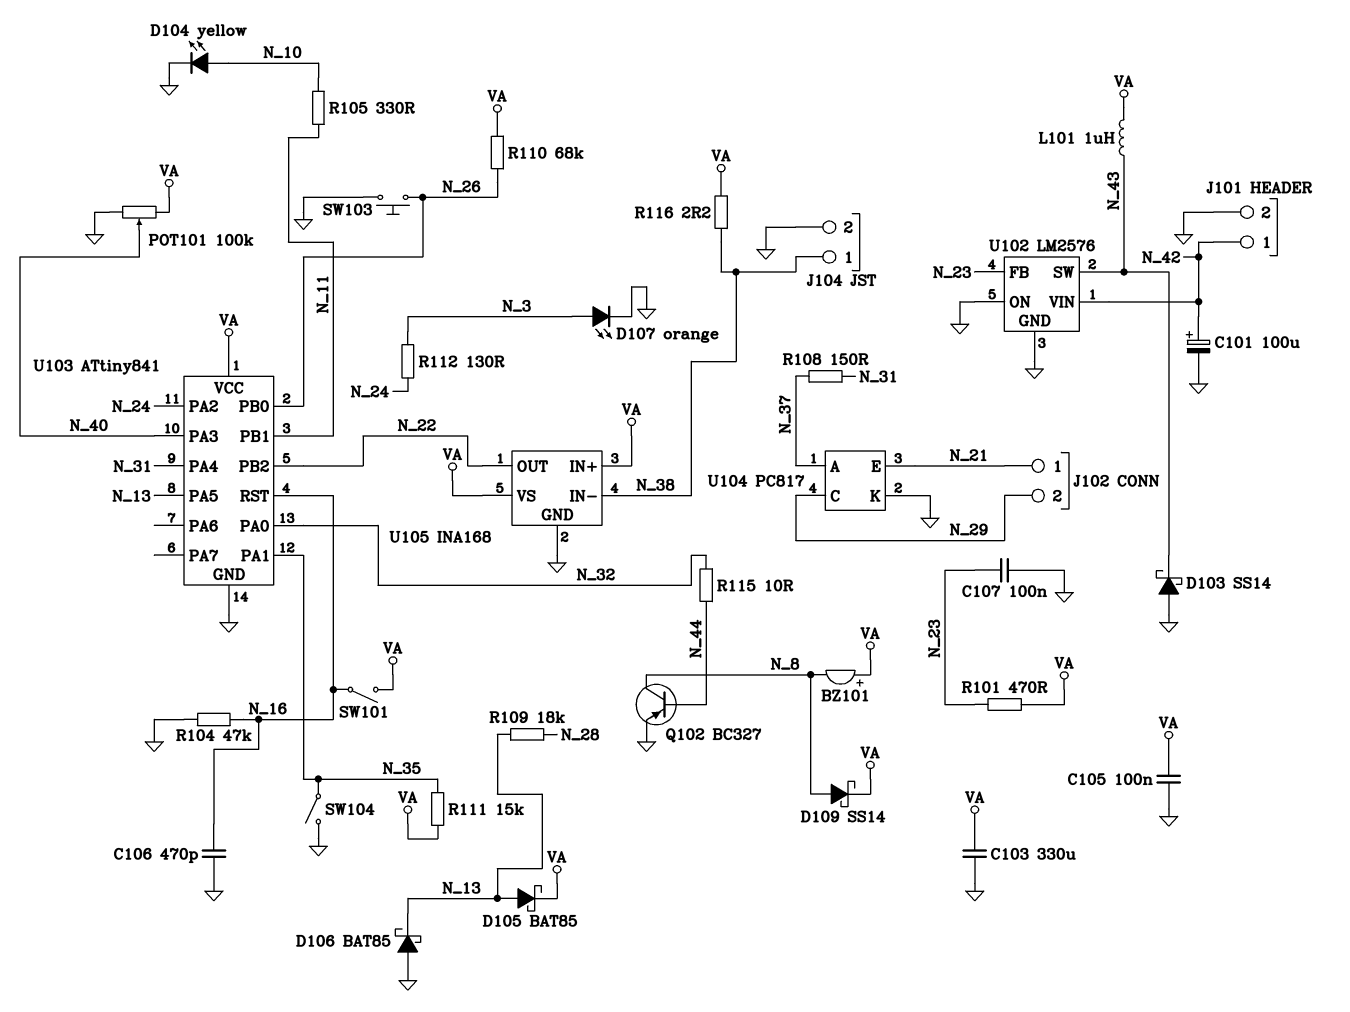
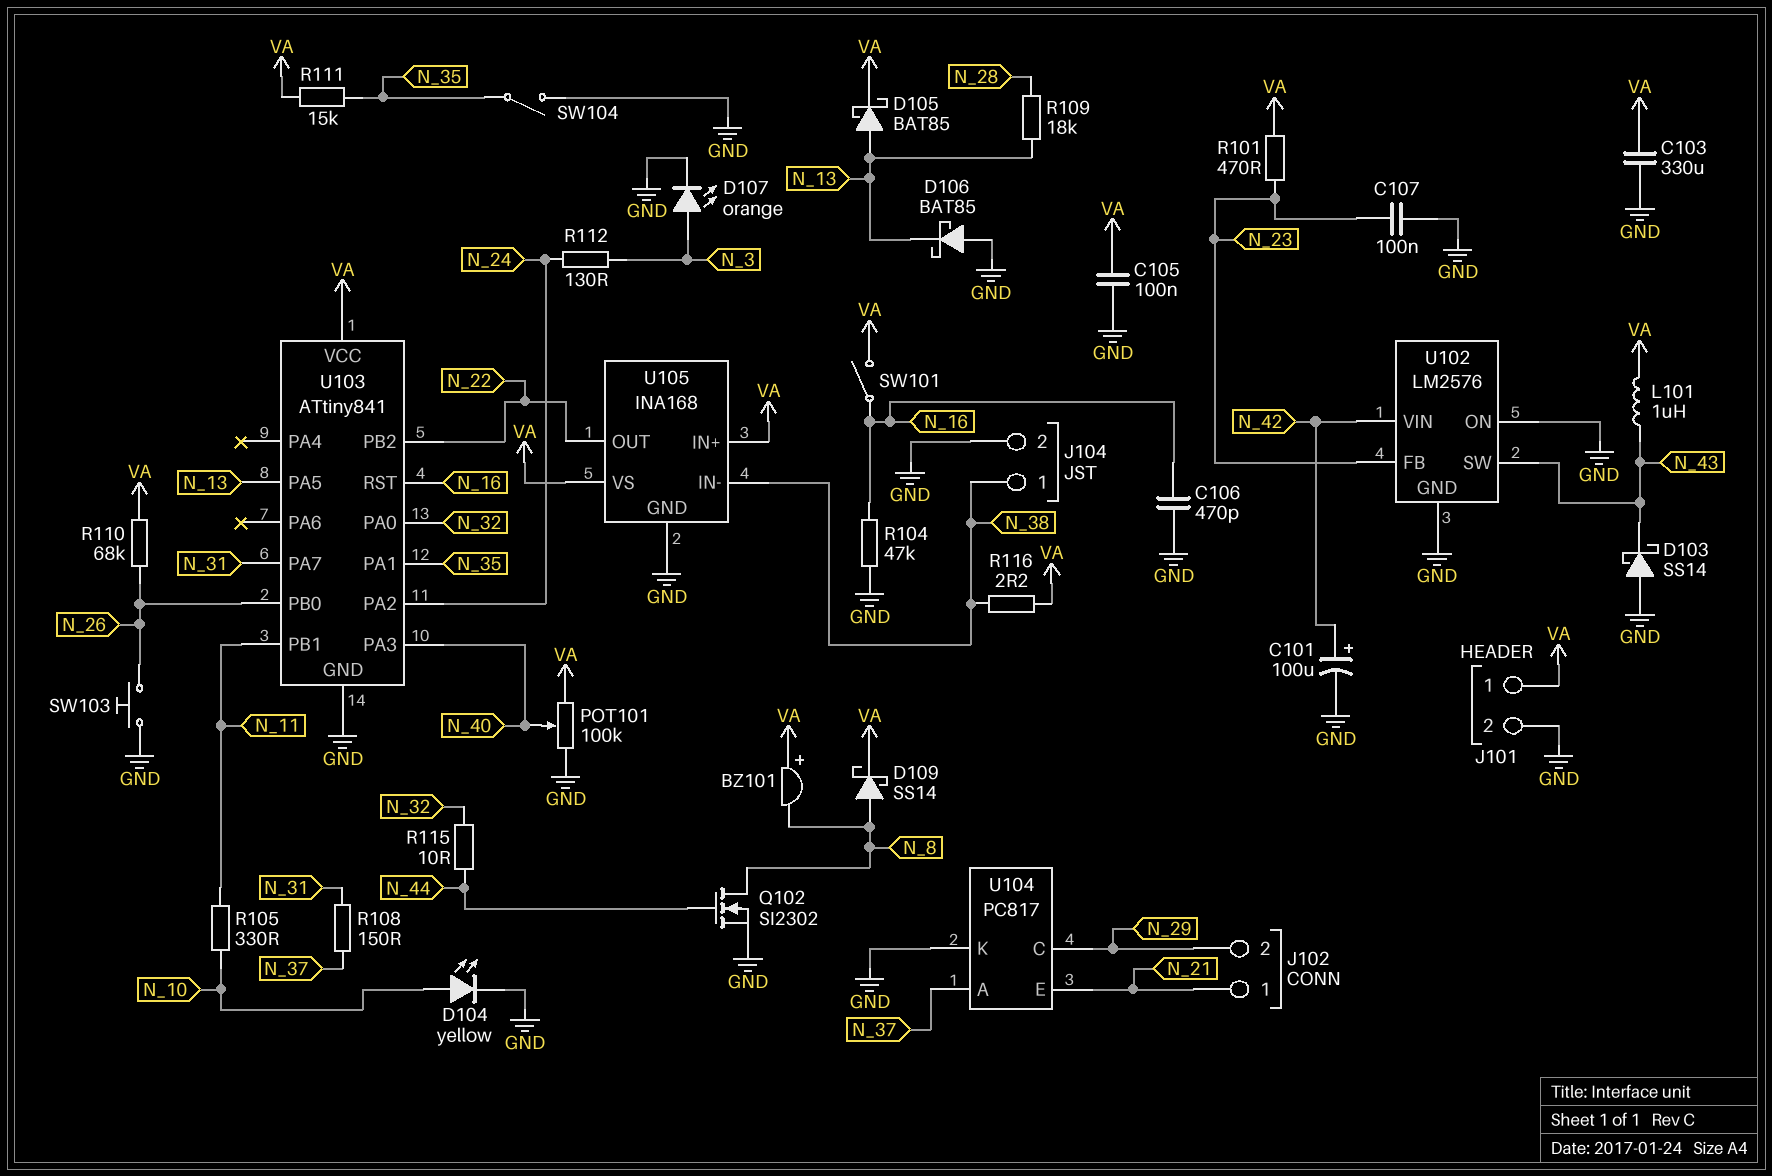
J101 pin 1: N_42 -> VA
Q102: PNP BC327 (B N_44, C N_8, E GND) -> NMOS SI2302 (G N_44, D N_8, S GND)
U103 pin PA4: N_31 -> none
U103 pin PA7: none -> N_31

